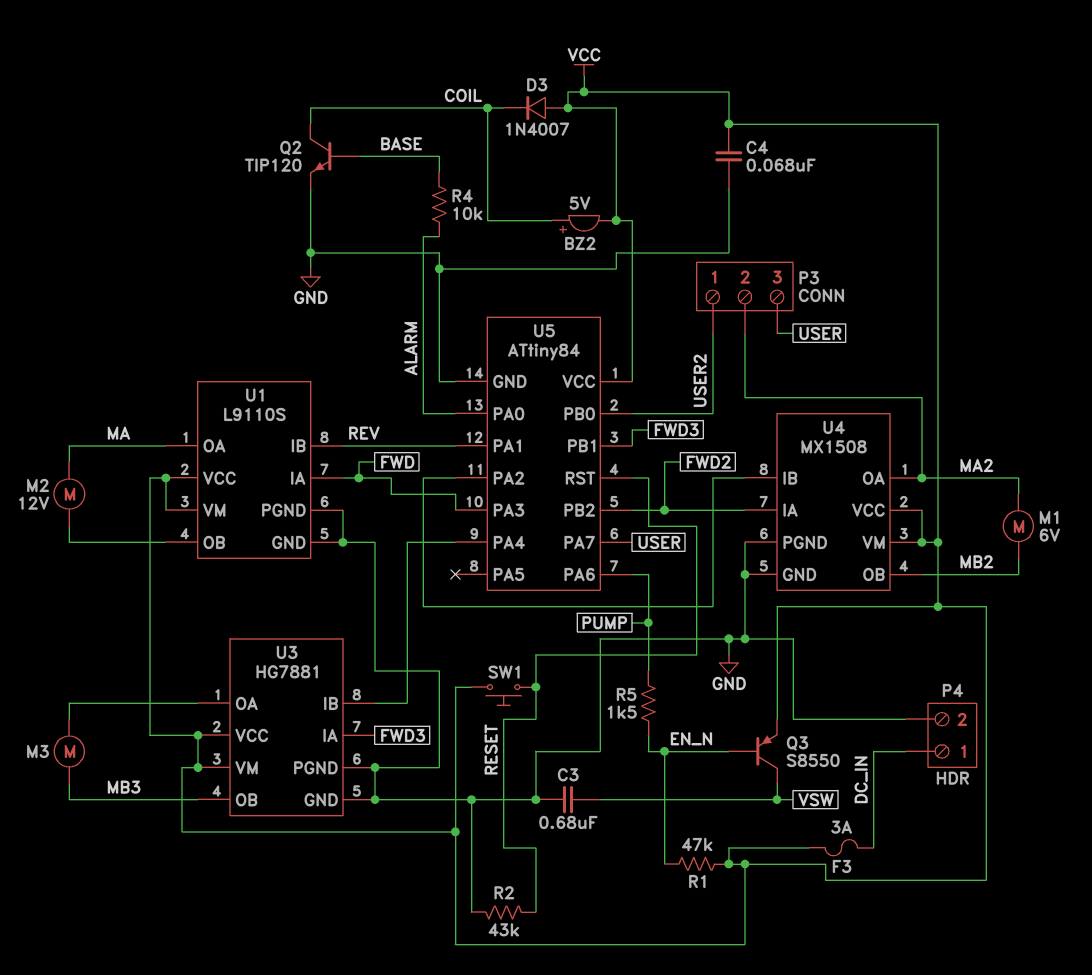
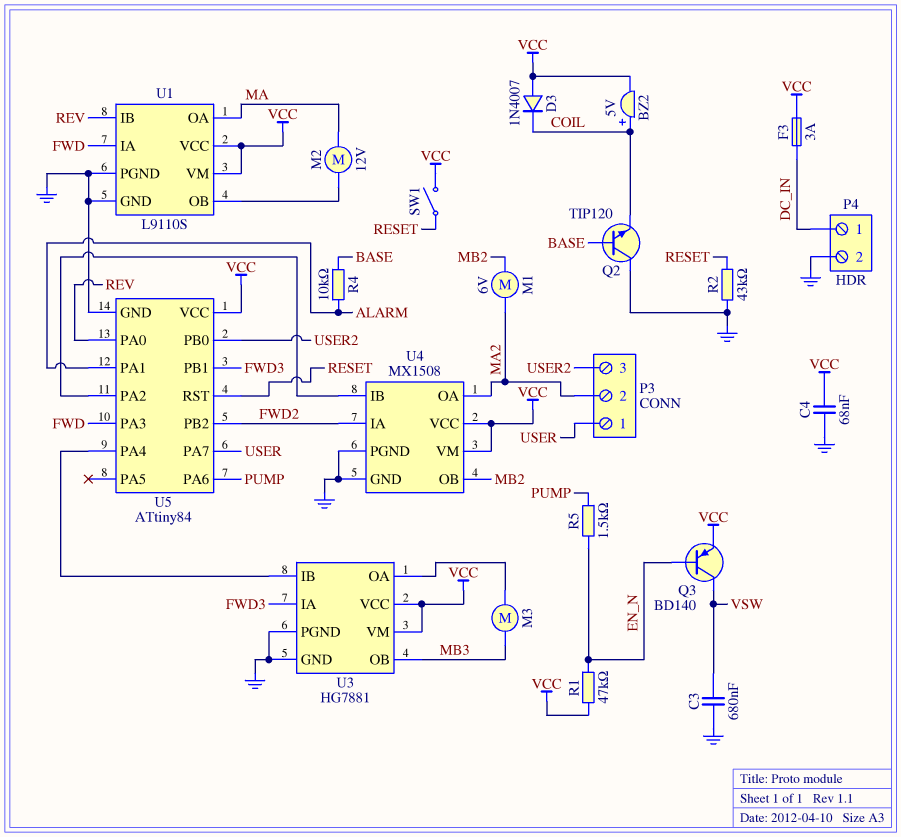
P3 pin 1: USER2 -> USER
P3 pin 3: USER -> USER2
Q2: NPN TIP120 (B BASE, C COIL, E GND) -> NPN TIP120 (B BASE, C GND, E COIL)
Q3: PNP S8550 (B EN_N, C VSW, E VCC) -> PNP BD140 (B EN_N, C VSW, E VCC)
SW1: button (RESET, VCC) -> switch (RESET, VCC)
U5 pin PA0: ALARM -> REV
U5 pin PA1: REV -> ALARM

